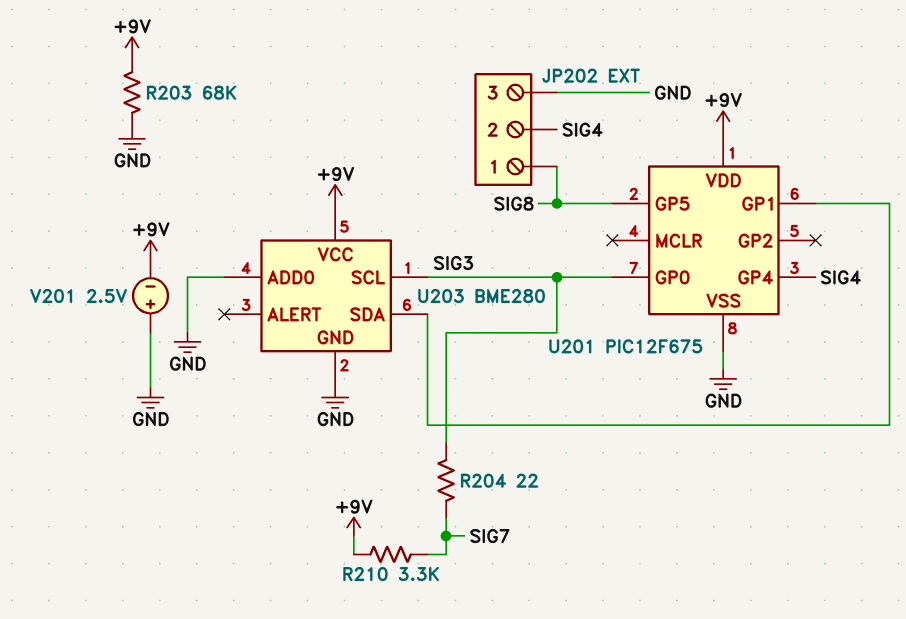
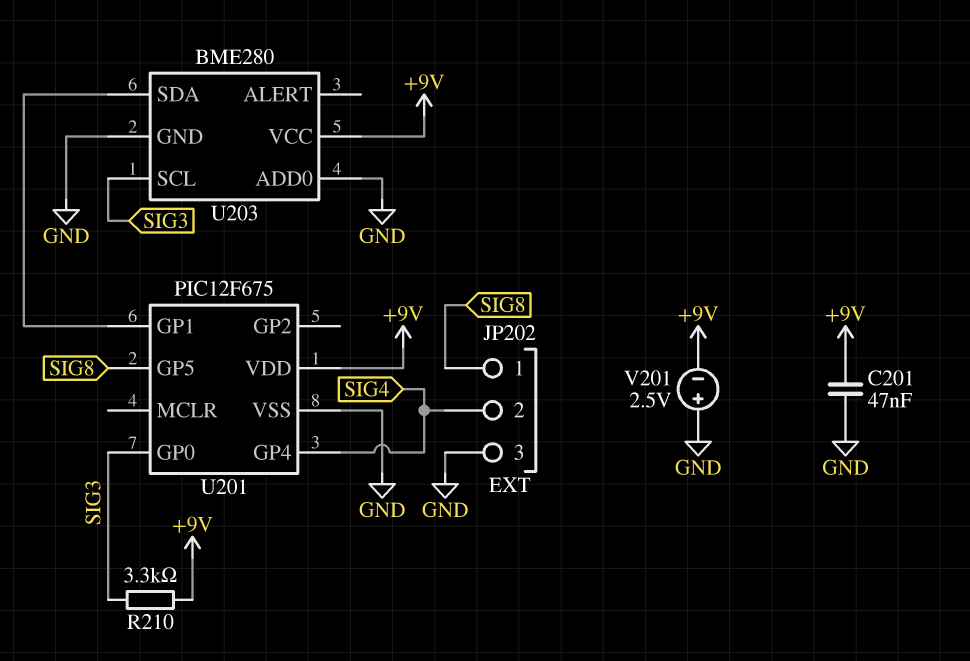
C201: none -> 47nF (+9V, GND)
R203: 68k (+9V, GND) -> none
R204: 22 (SIG3, SIG7) -> none
R210: 3.3k (+9V, SIG7) -> 3.3k (+9V, SIG3)

